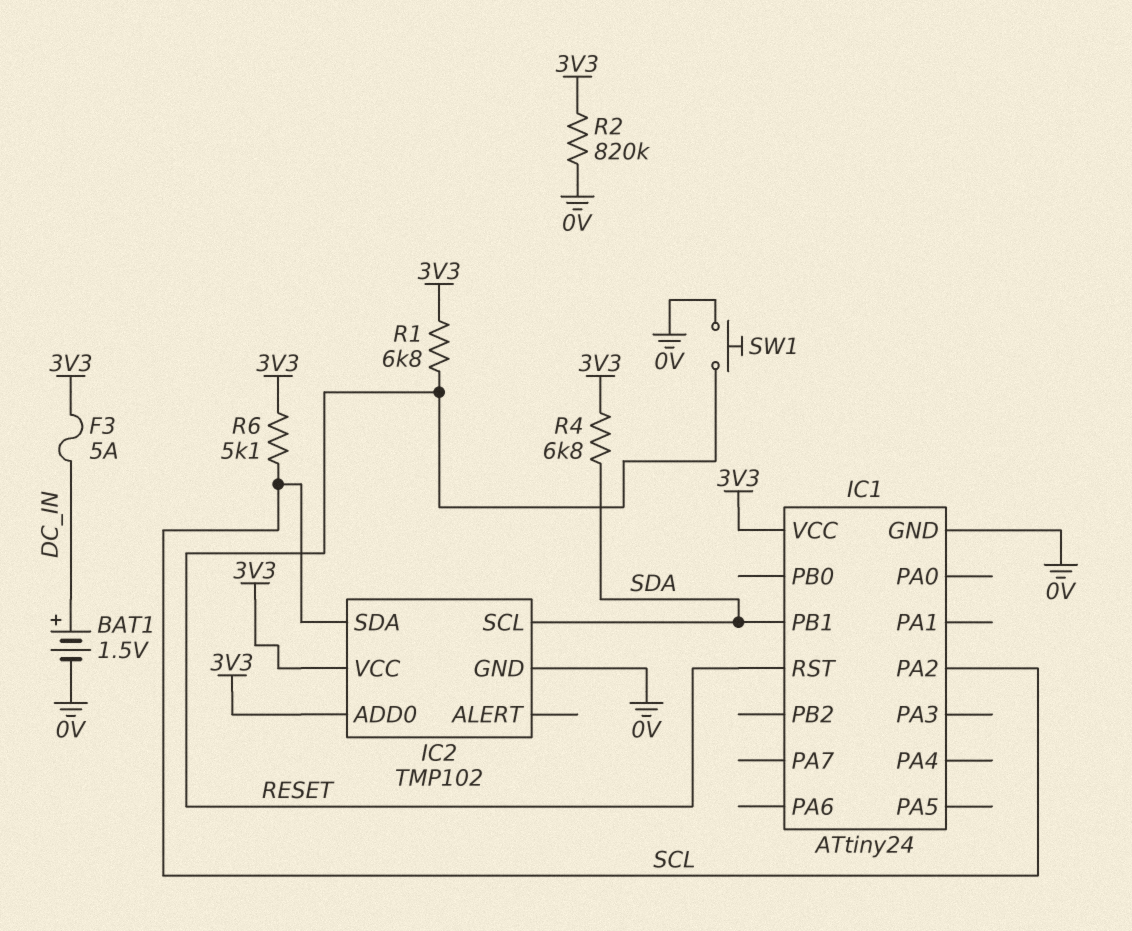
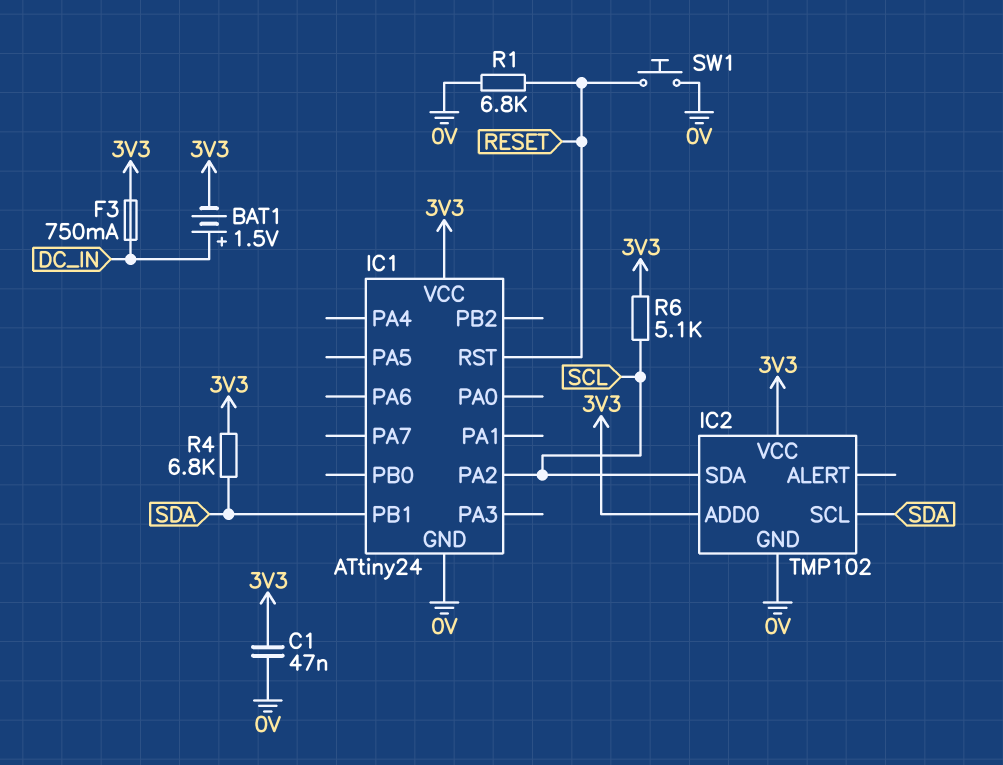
BAT1: 1.5V (plus DC_IN, minus 0V) -> 1.5V (plus DC_IN, minus 3V3)
C1: none -> 47nF (0V, 3V3)
F3: 5A (3V3, DC_IN) -> 750mA (3V3, DC_IN)
R1: 6.8k (3V3, RESET) -> 6.8k (0V, RESET)
R2: 820k (0V, 3V3) -> none

